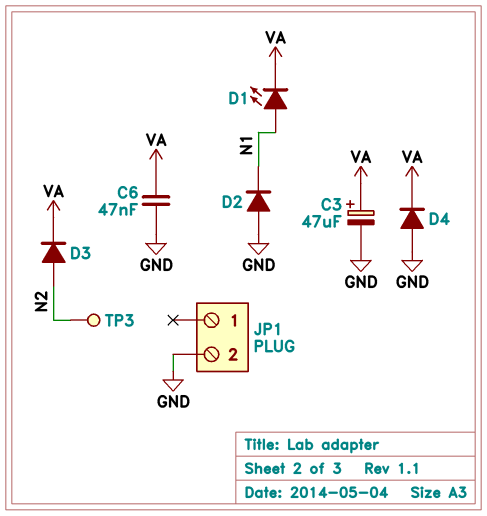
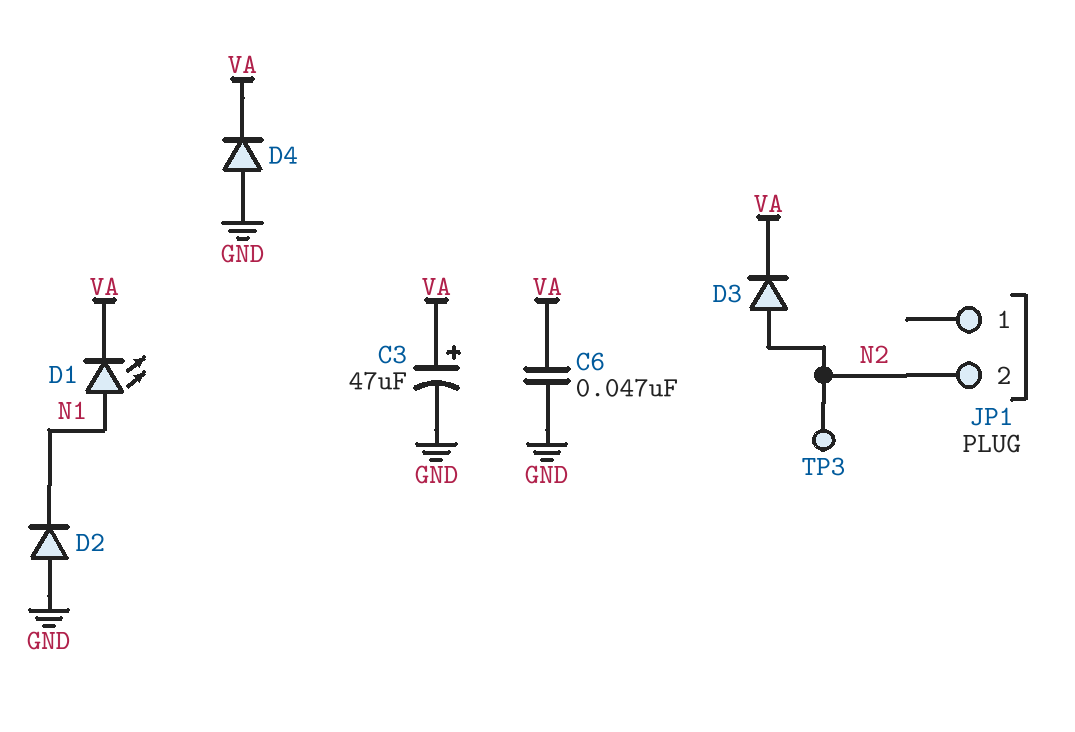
JP1 pin 2: GND -> N2

